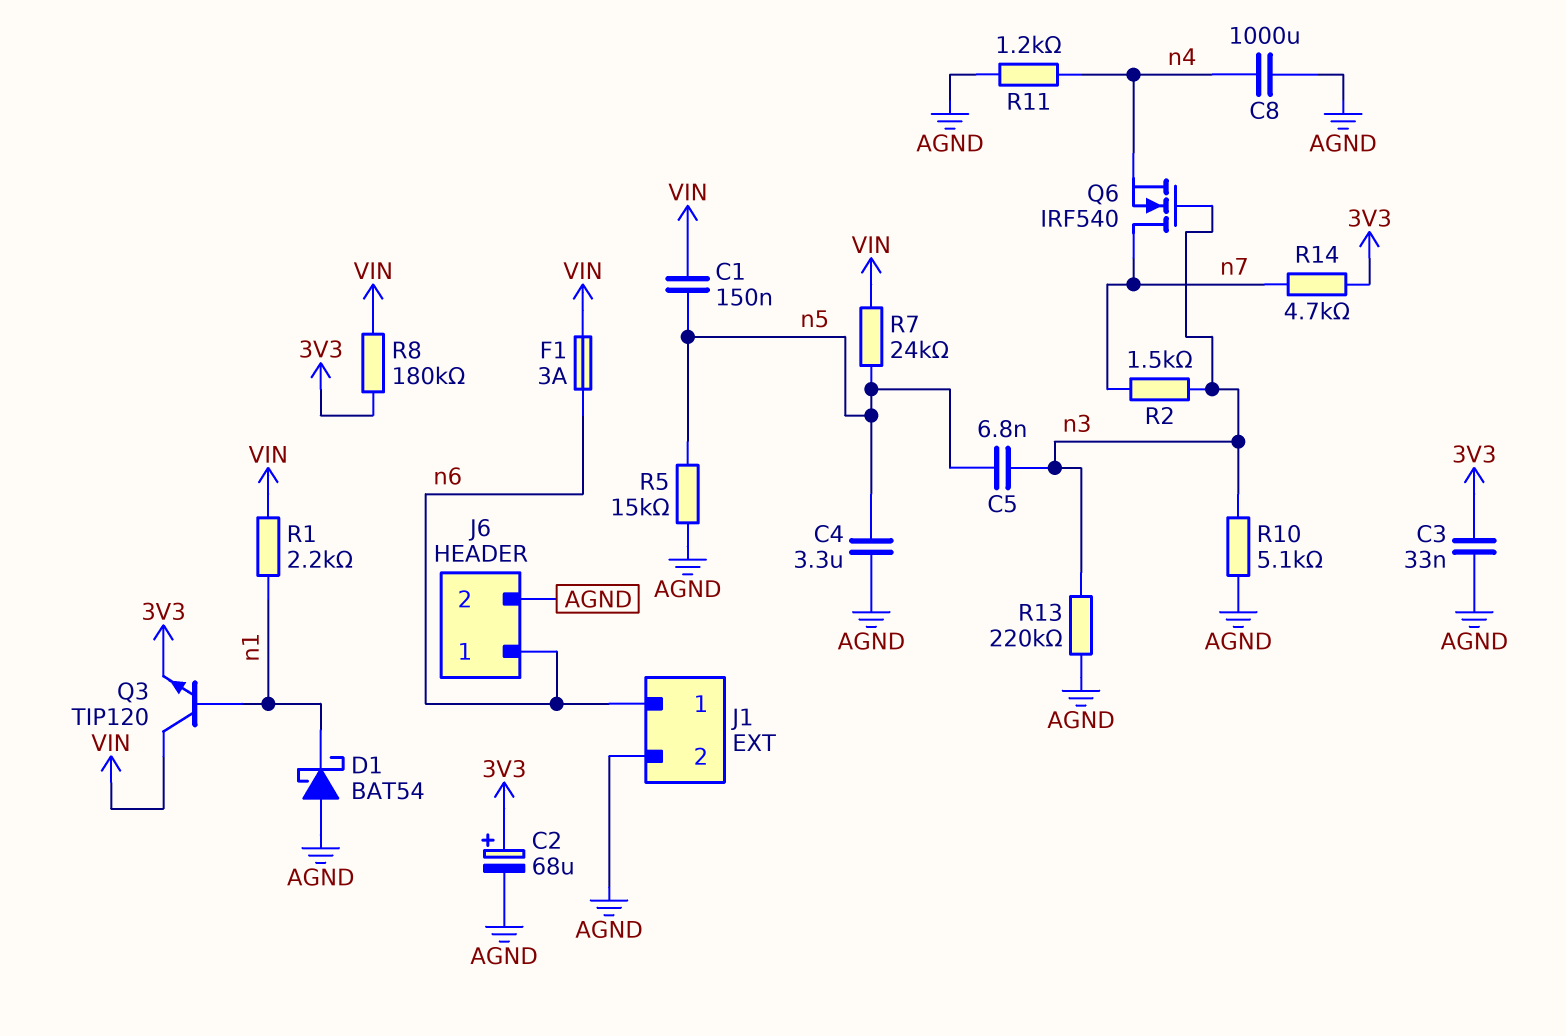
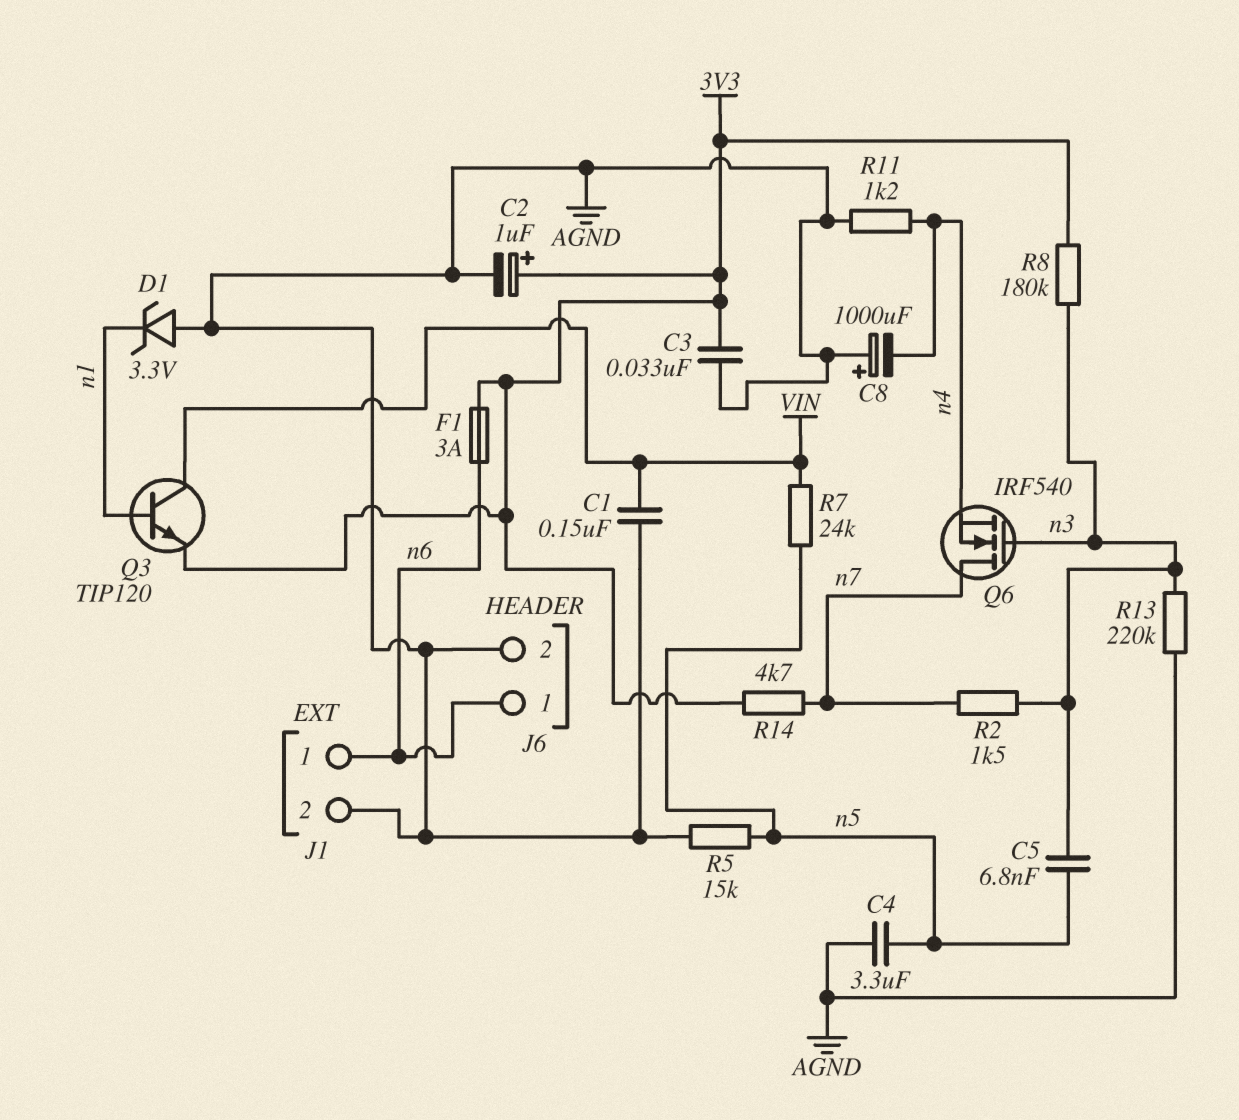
C1: 150nF (VIN, n5) -> 150nF (AGND, VIN)
C2: 68uF (plus 3V3, minus AGND) -> 1uF (plus 3V3, minus AGND)
C8: 1000uF (AGND, n4) -> 1000uF (plus AGND, minus n4)
D1: schottky BAT54 (A AGND, K n1) -> zener 3.3V (A AGND, K n1)
F1: 3A (VIN, n6) -> 3A (3V3, n6)
R1: 2.2k (VIN, n1) -> none
R8: 180k (3V3, VIN) -> 180k (3V3, n3)
R10: 5.1k (AGND, n3) -> none

